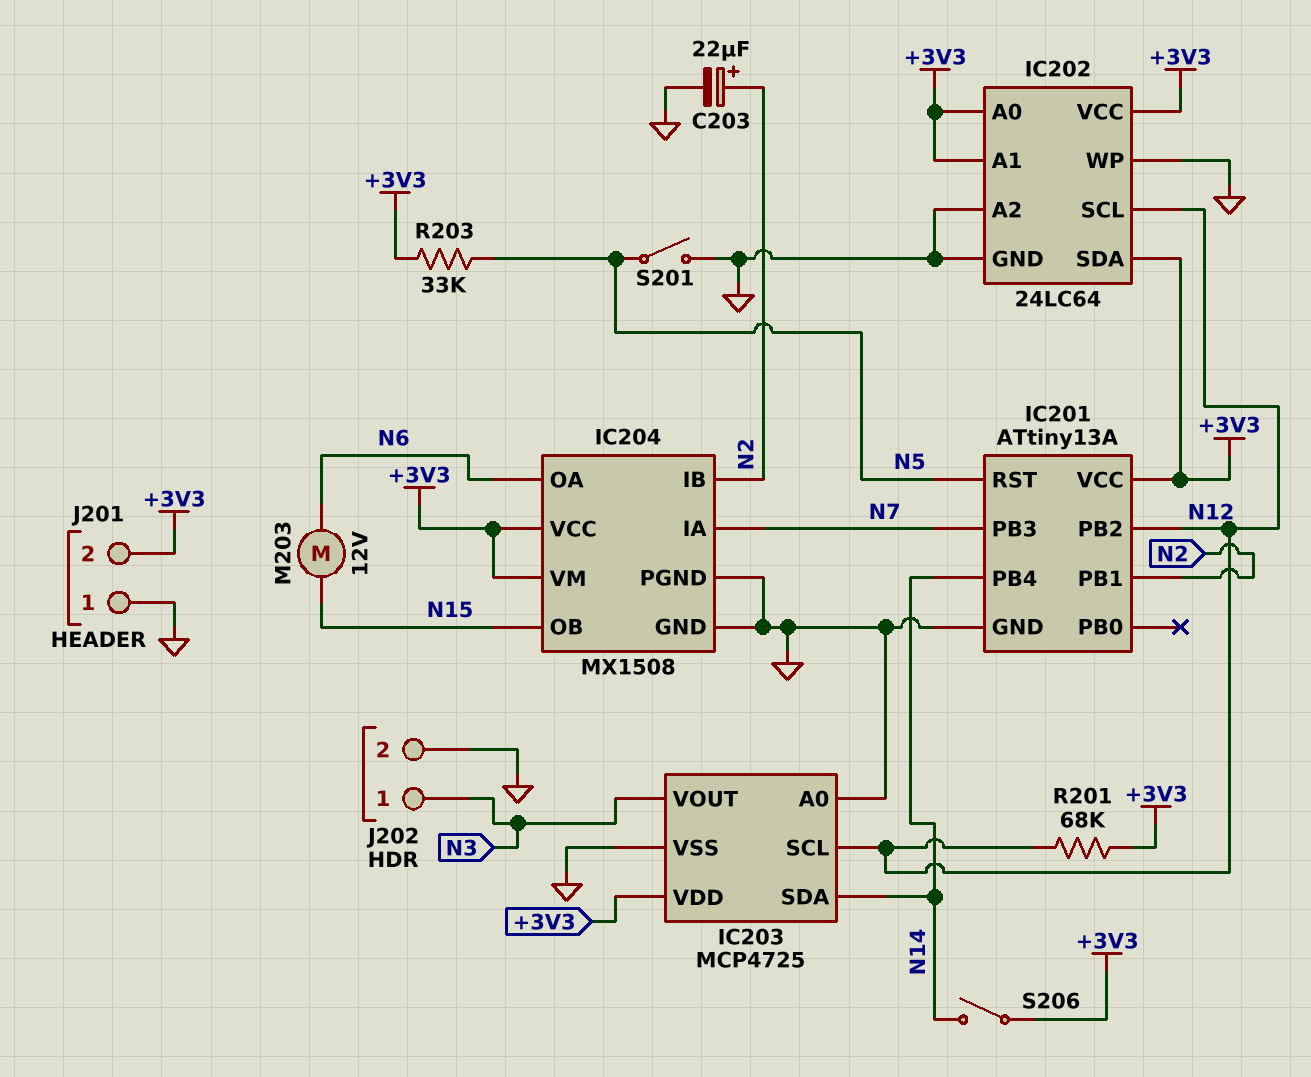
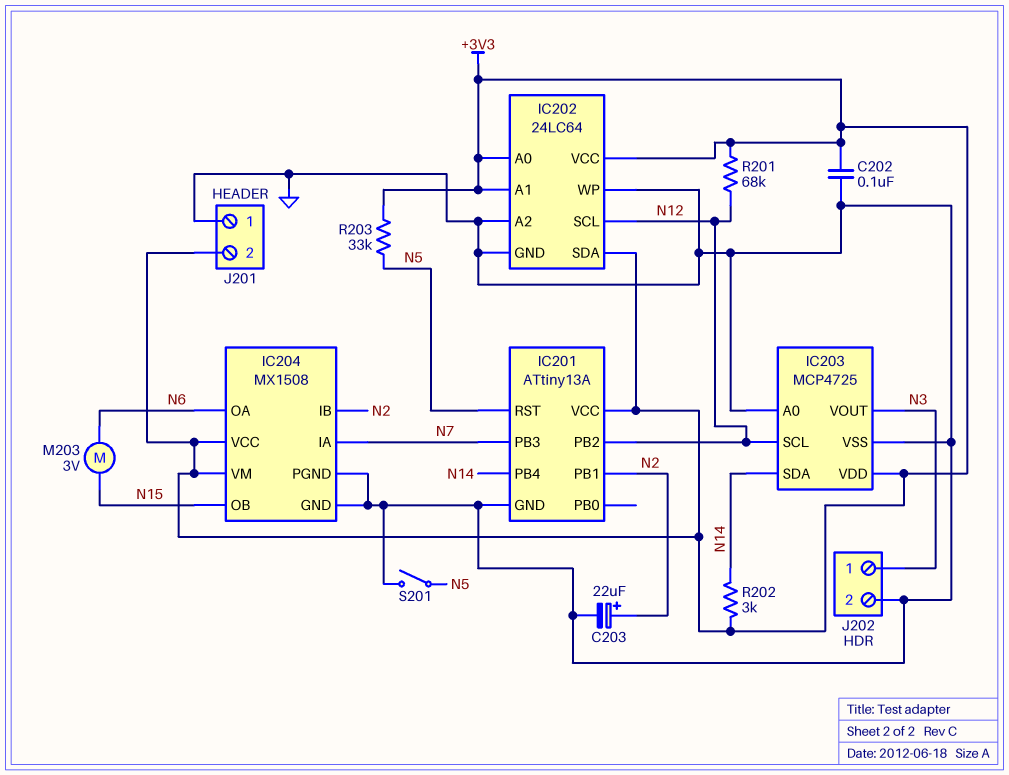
C202: none -> 100nF (+3V3, GND)
M203: motor 12V (N6, N15) -> motor 3V (N6, N15)
R202: none -> 3k (+3V3, N14)
S206: switch (+3V3, N14) -> none

